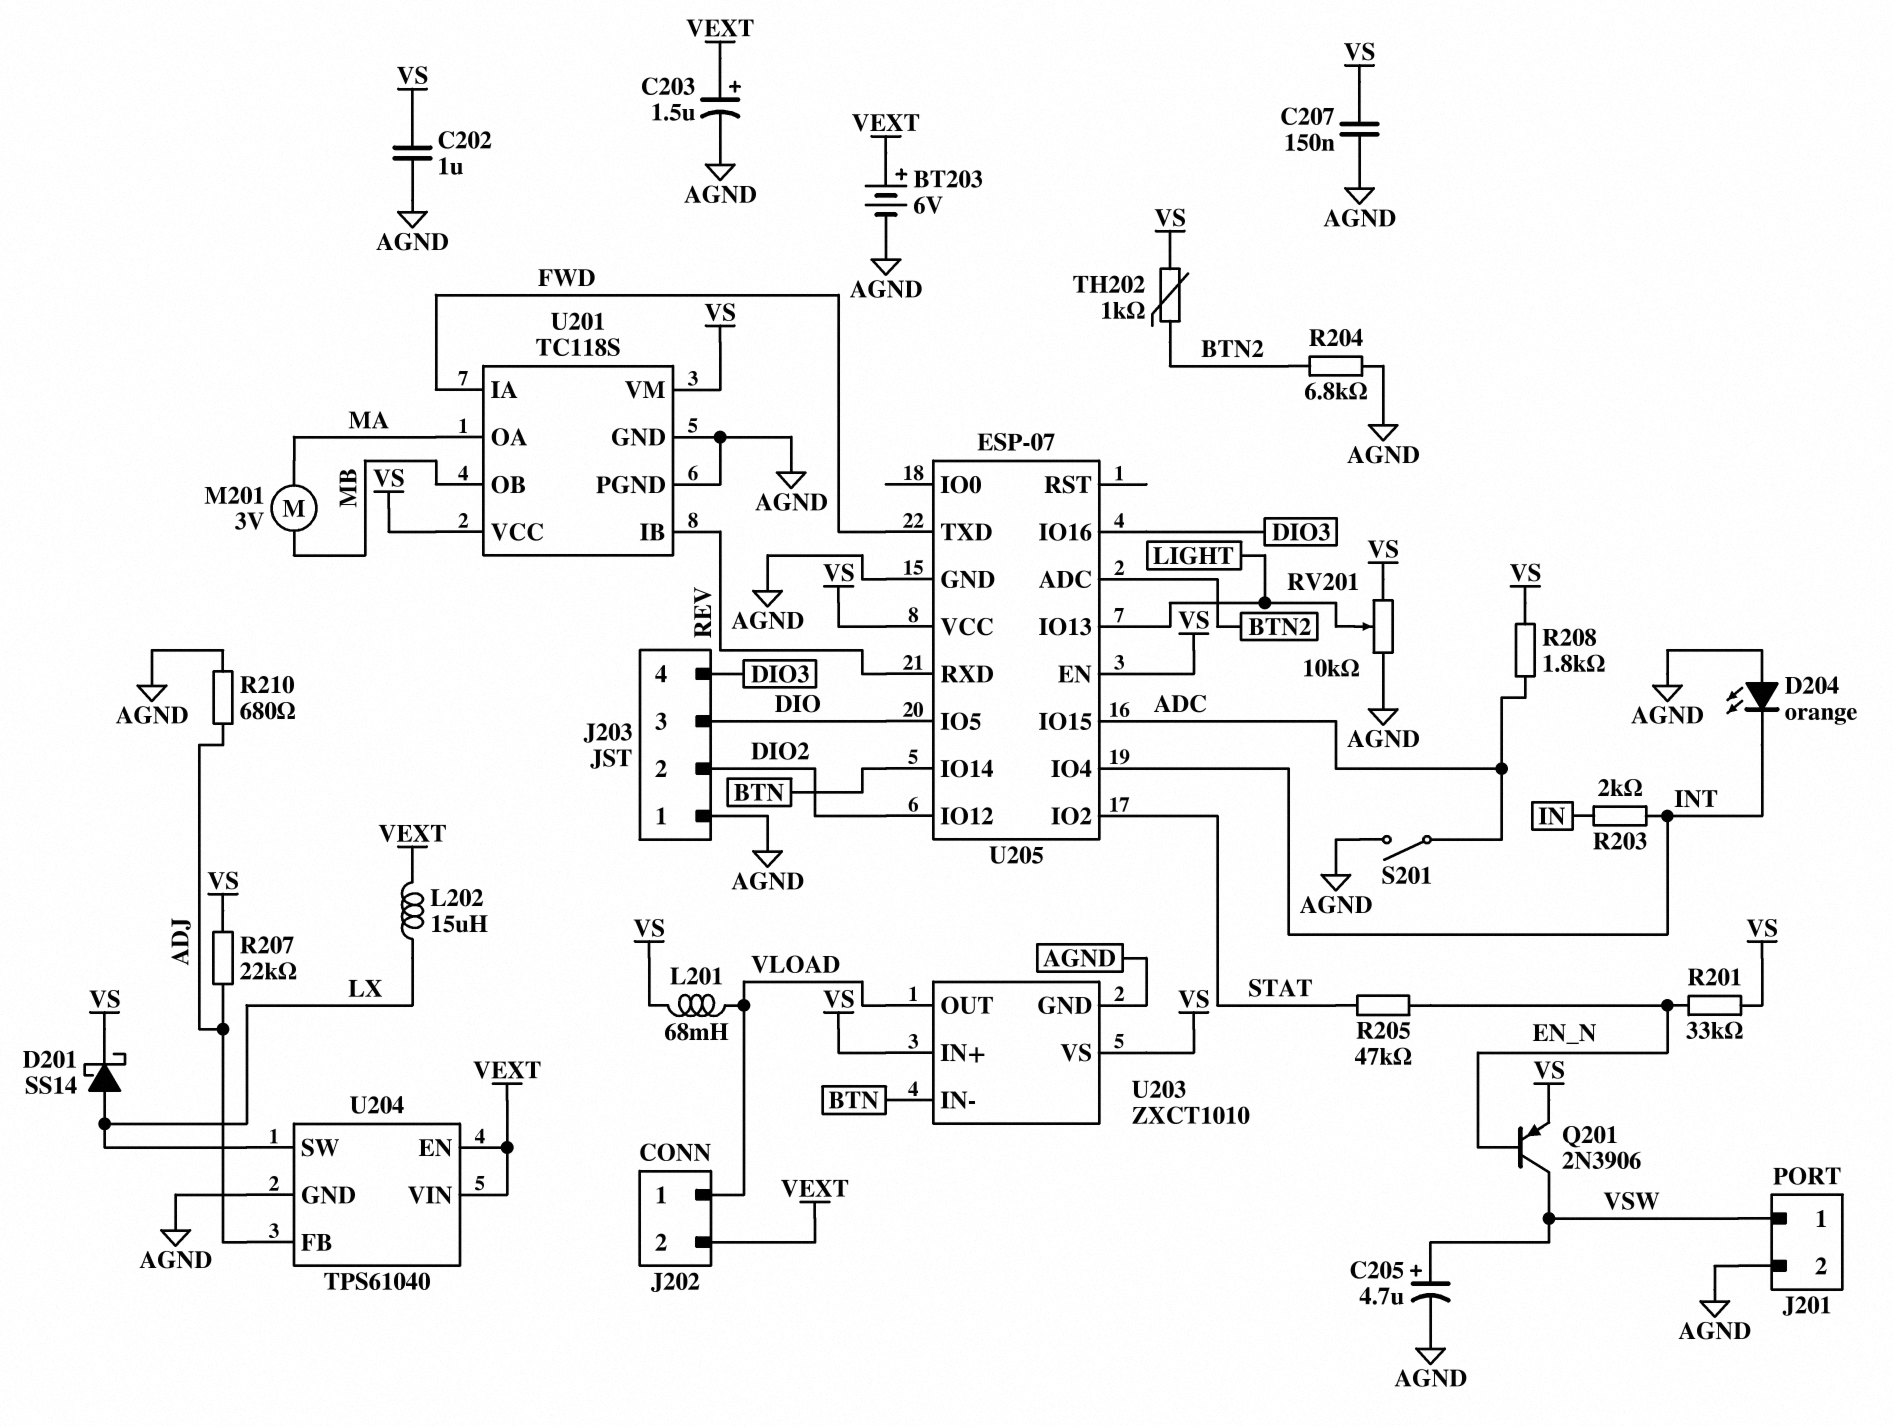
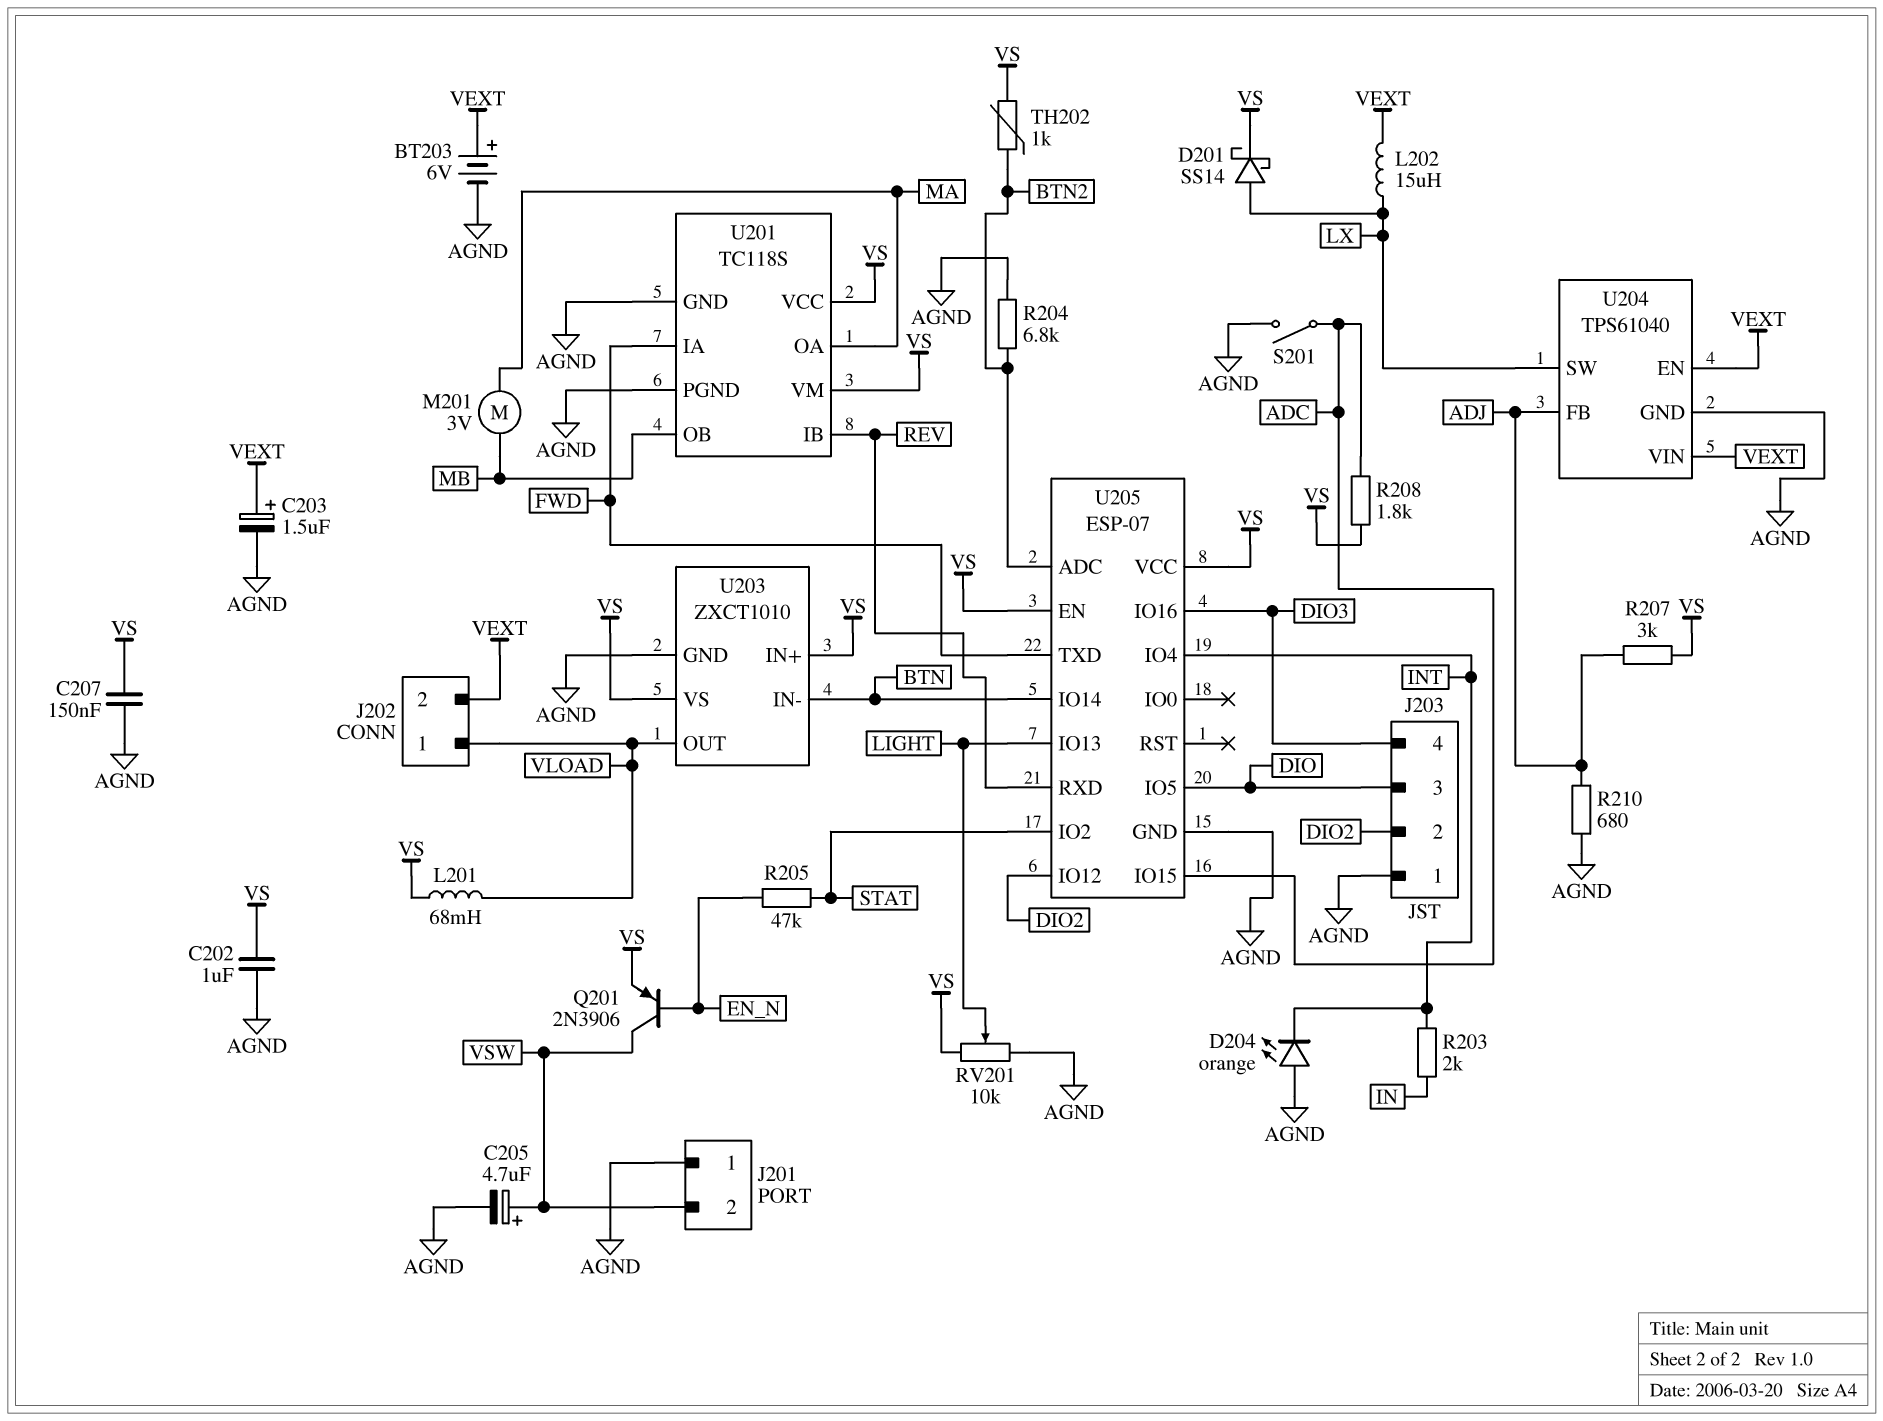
J201 pin 1: VSW -> AGND
J201 pin 2: AGND -> VSW
R201: 33k (EN_N, VS) -> none
R207: 22k (ADJ, VS) -> 3k (ADJ, VS)

